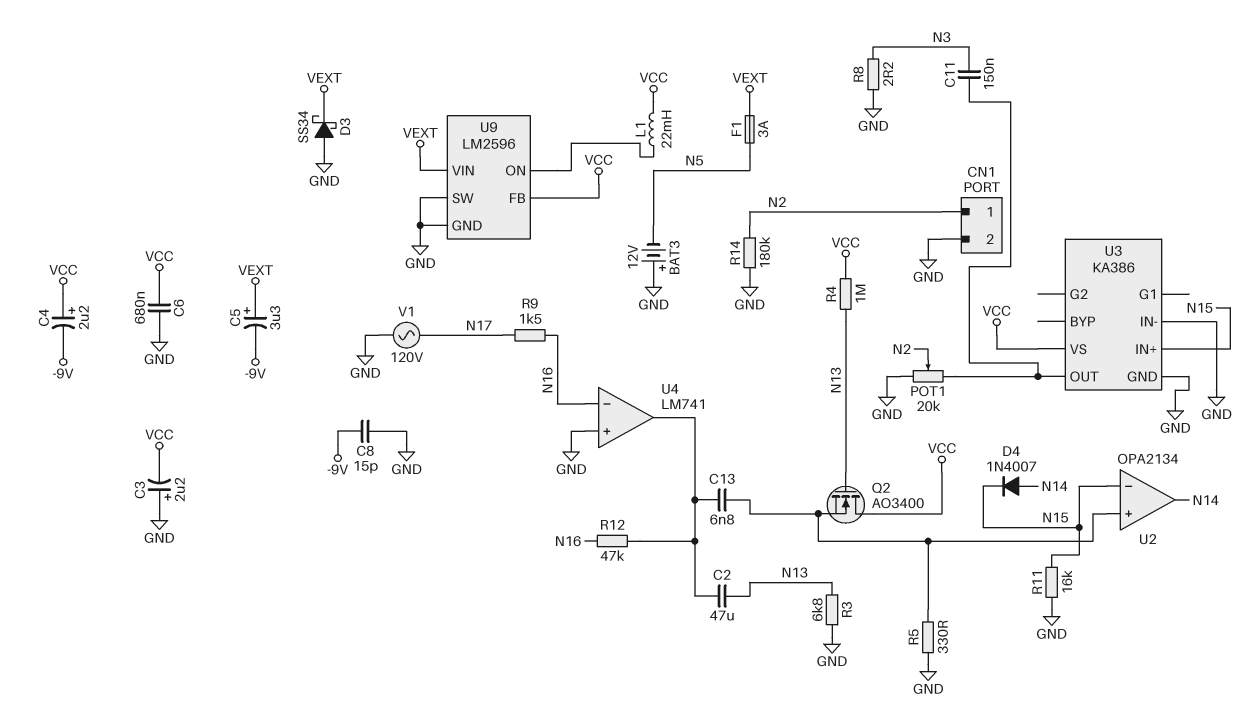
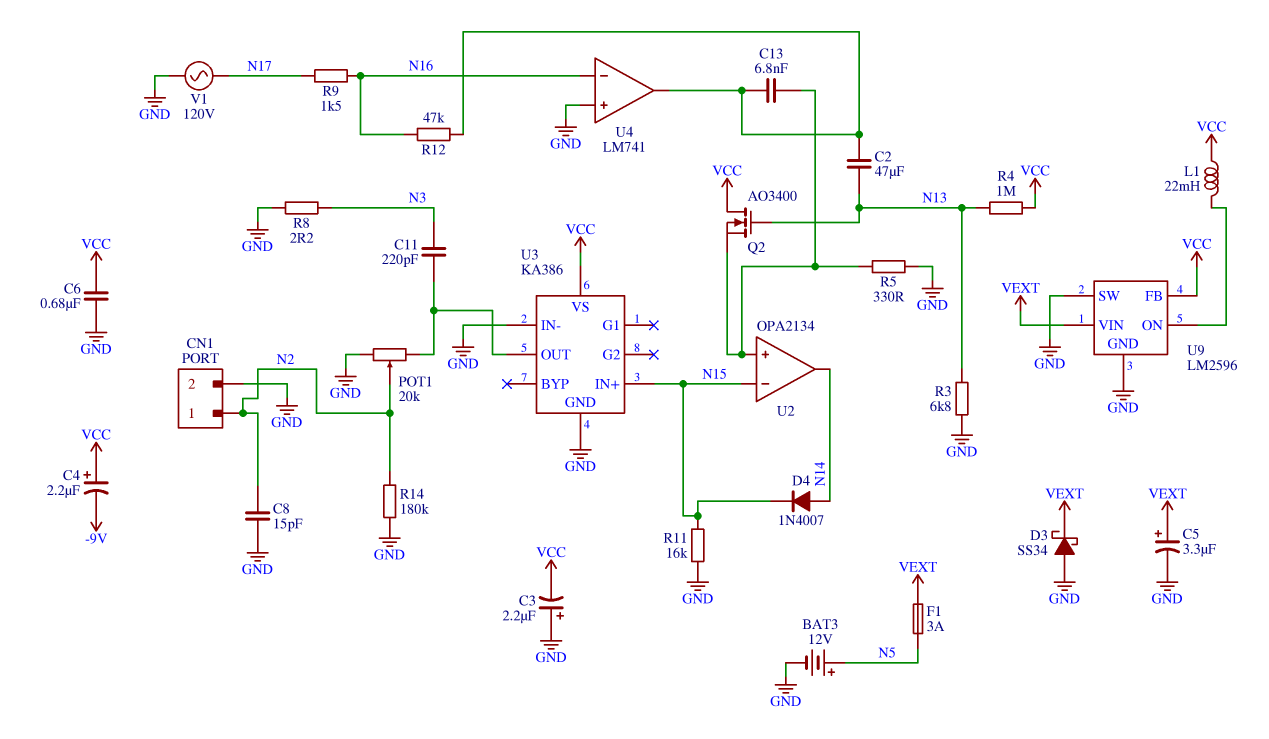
BAT3: 12V (plus GND, minus N5) -> 12V (plus N5, minus GND)
C5: 3.3uF (plus VEXT, minus -9V) -> 3.3uF (plus VEXT, minus GND)
C8: 15pF (-9V, GND) -> 15pF (GND, N2)
C11: 150nF (N3, U3/OUT) -> 220pF (N3, U3/OUT)

